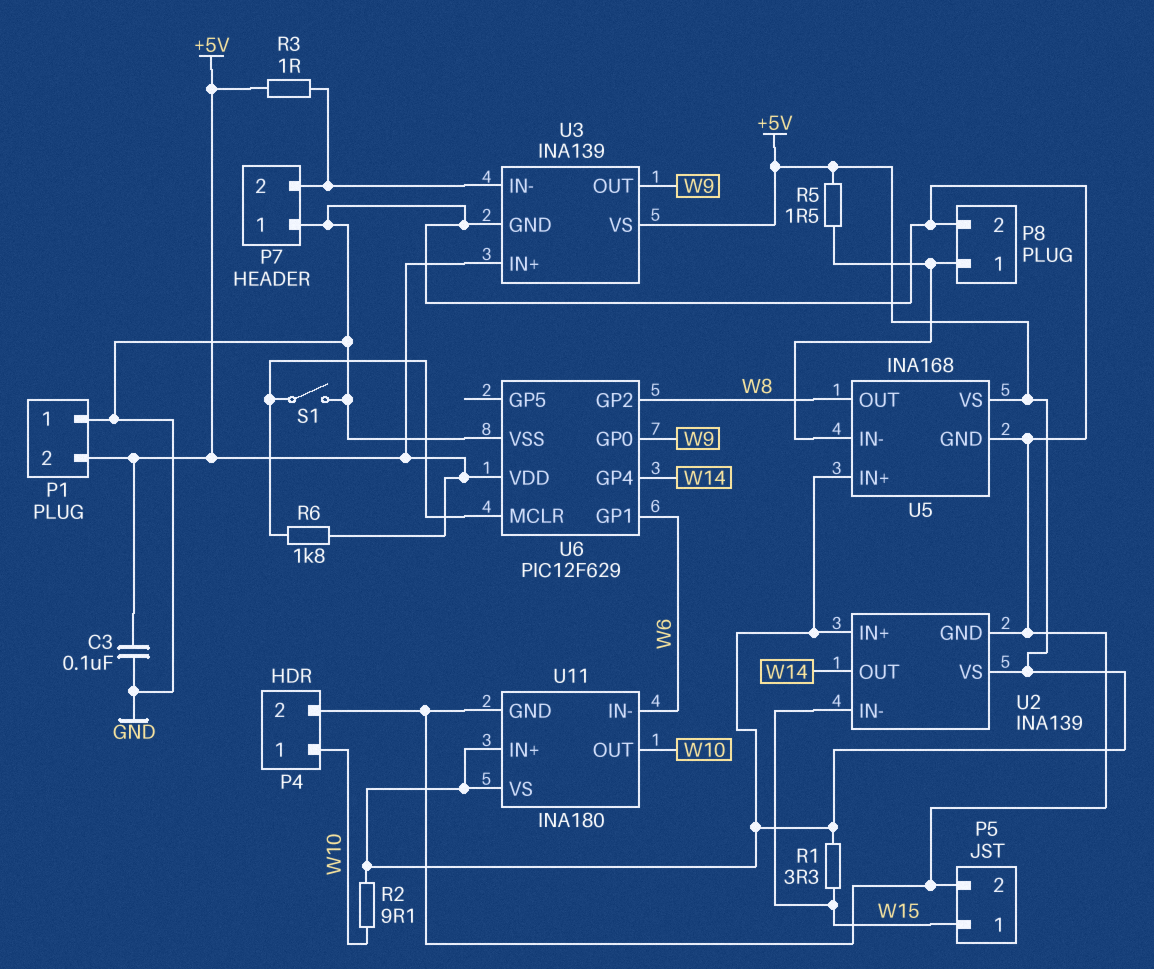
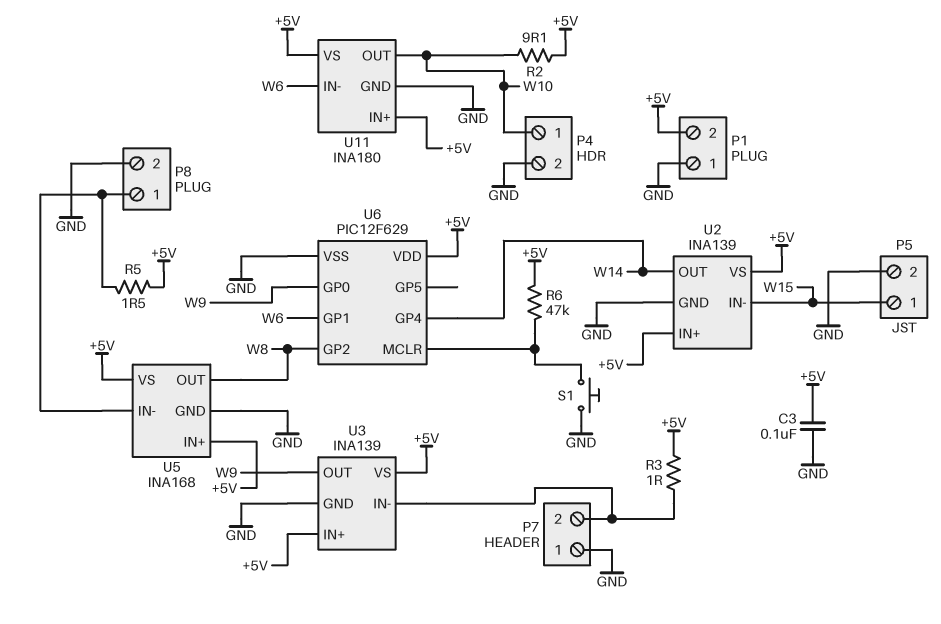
R1: 3.3 (+5V, W15) -> none
R6: 1.8k (+5V, U6/MCLR) -> 47k (+5V, U6/MCLR)
S1: switch (GND, U6/MCLR) -> button (GND, U6/MCLR)

